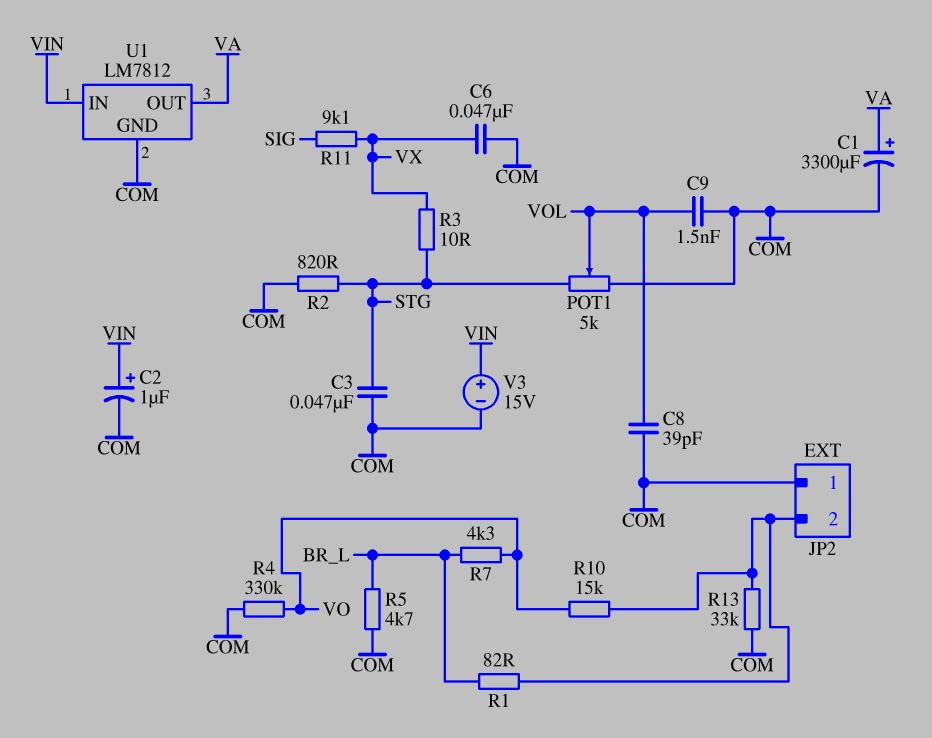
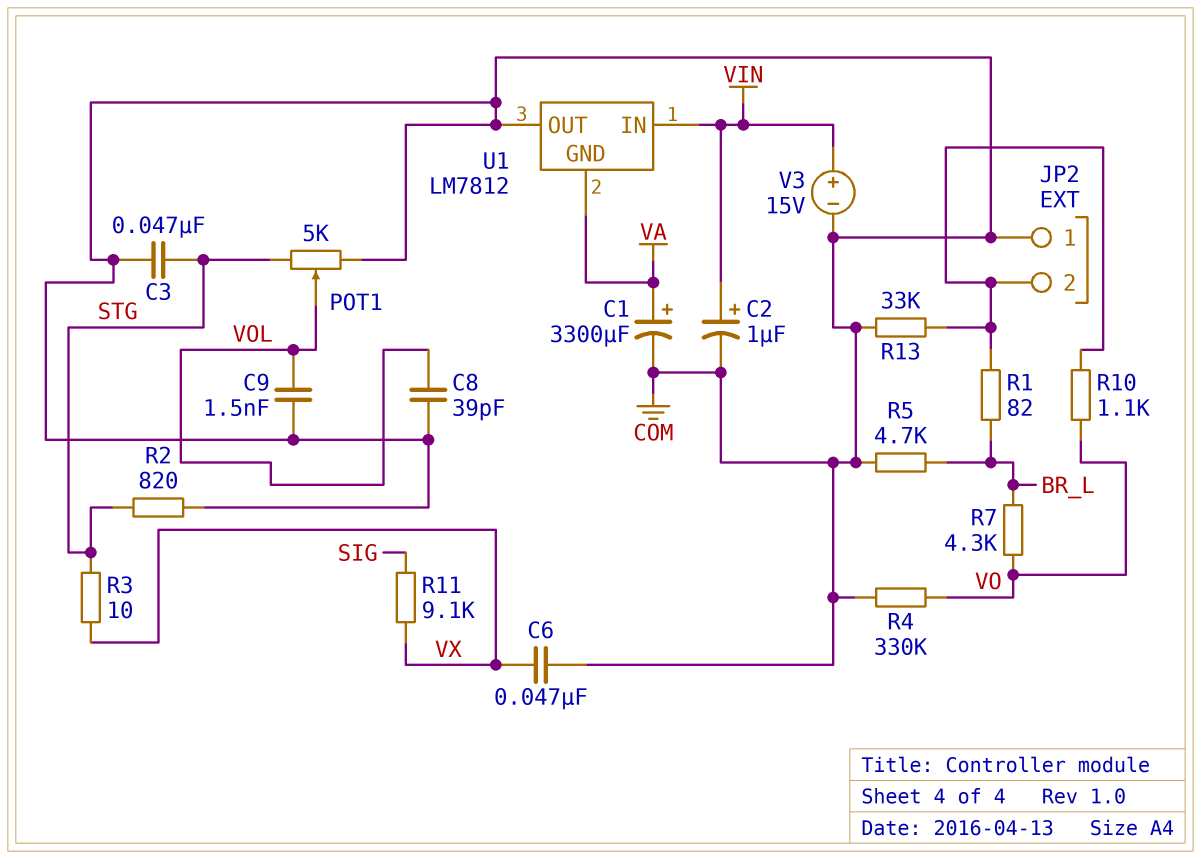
R10: 15k (JP2/2, VO) -> 1.1k (JP2/2, VO)
U1 pin GND: COM -> VA
U1 pin OUT: VA -> COM

